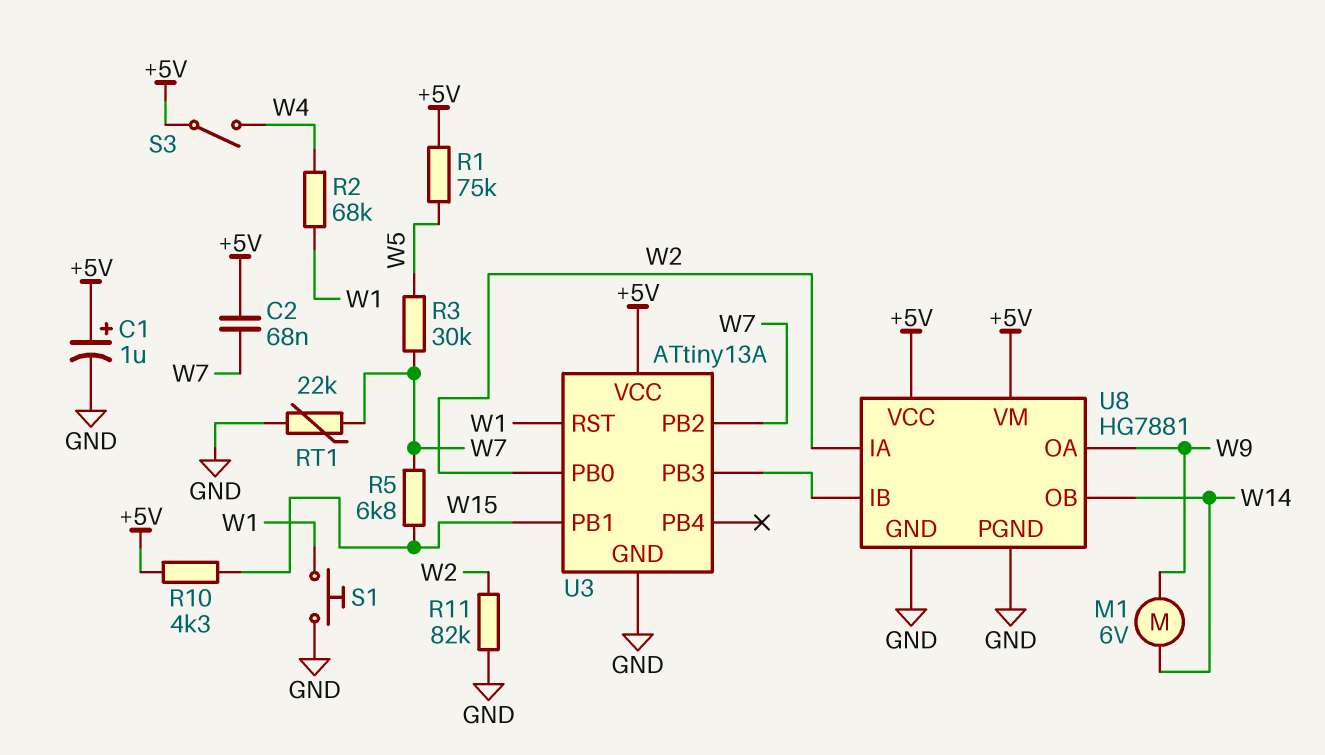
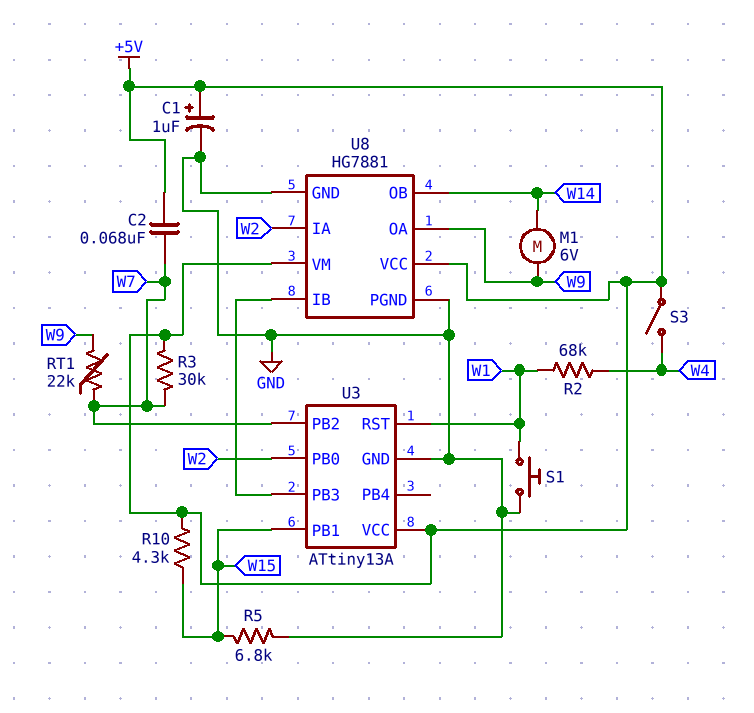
R1: 75k (+5V, W5) -> none
R3: 30k (W5, W7) -> 30k (+5V, W7)
R5: 6.8k (W7, W15) -> 6.8k (GND, W15)
R11: 82k (GND, W2) -> none
RT1: 22k (GND, W7) -> 22k (W7, W9)

